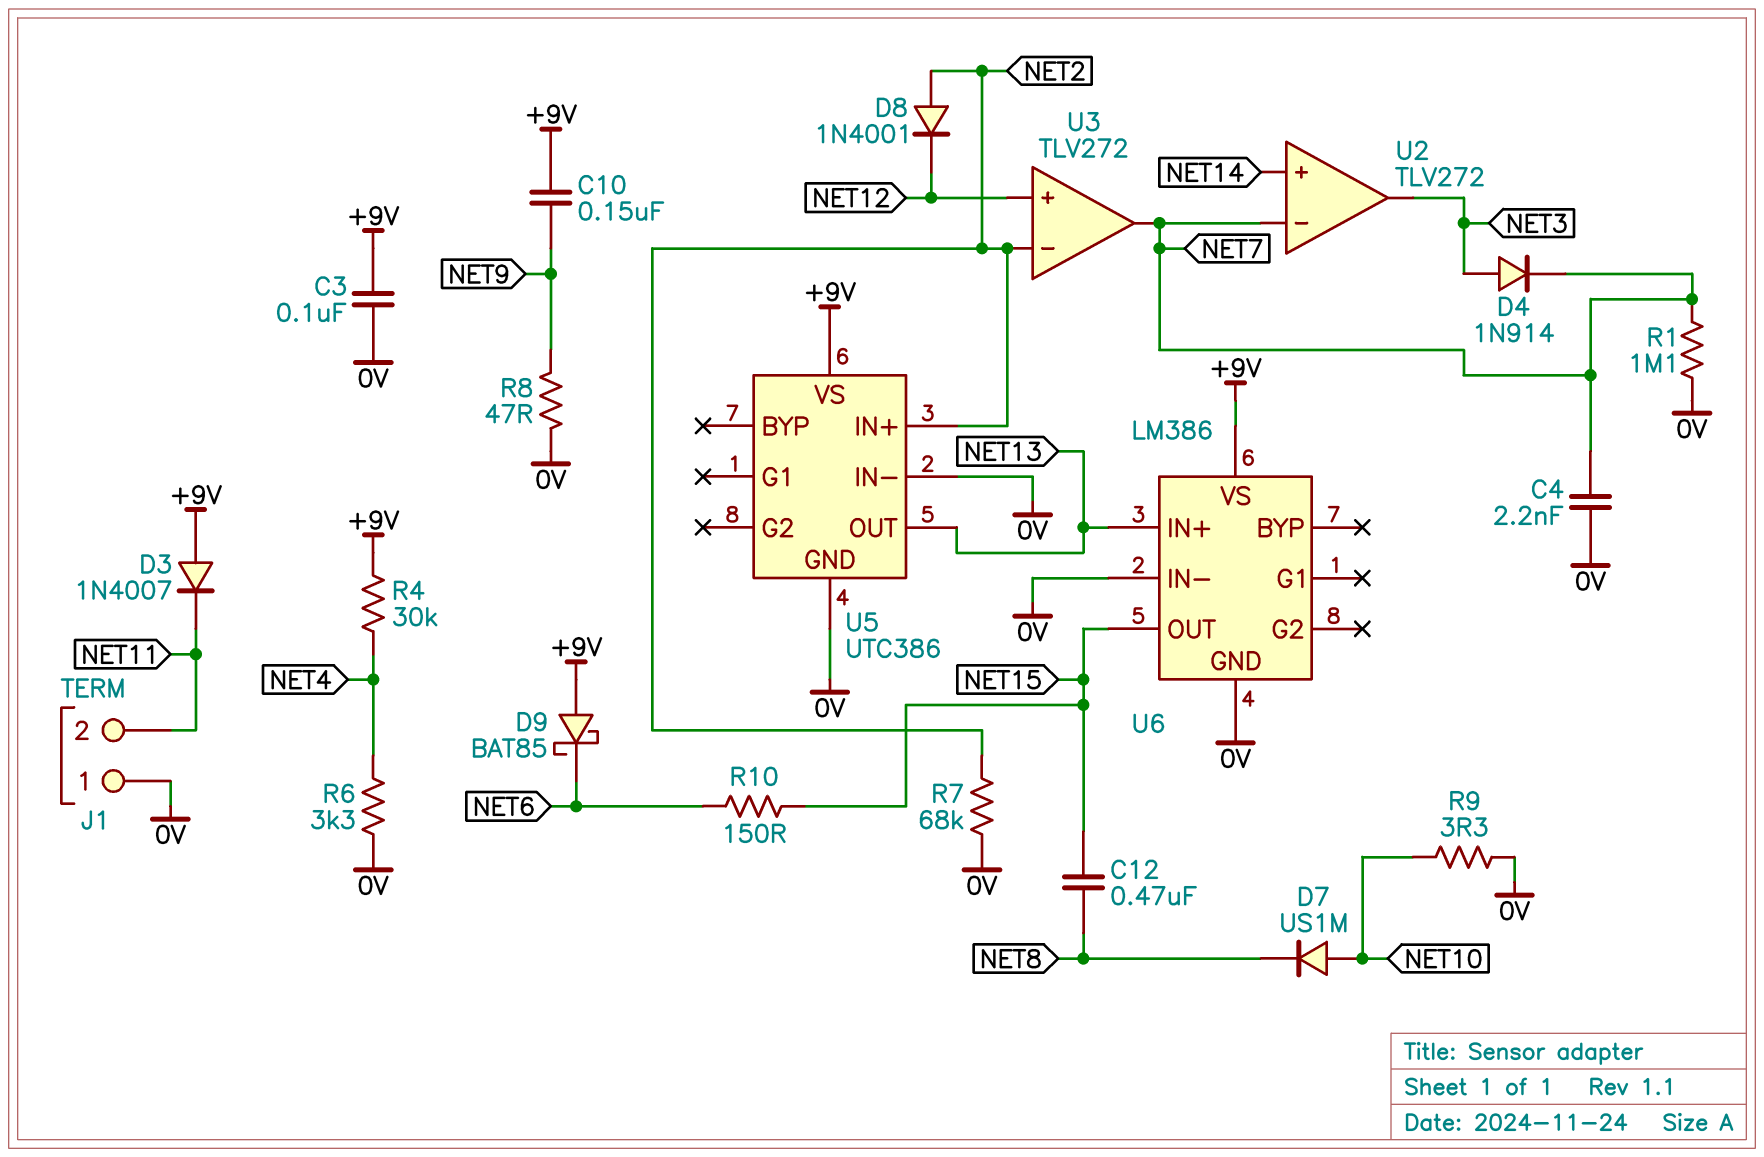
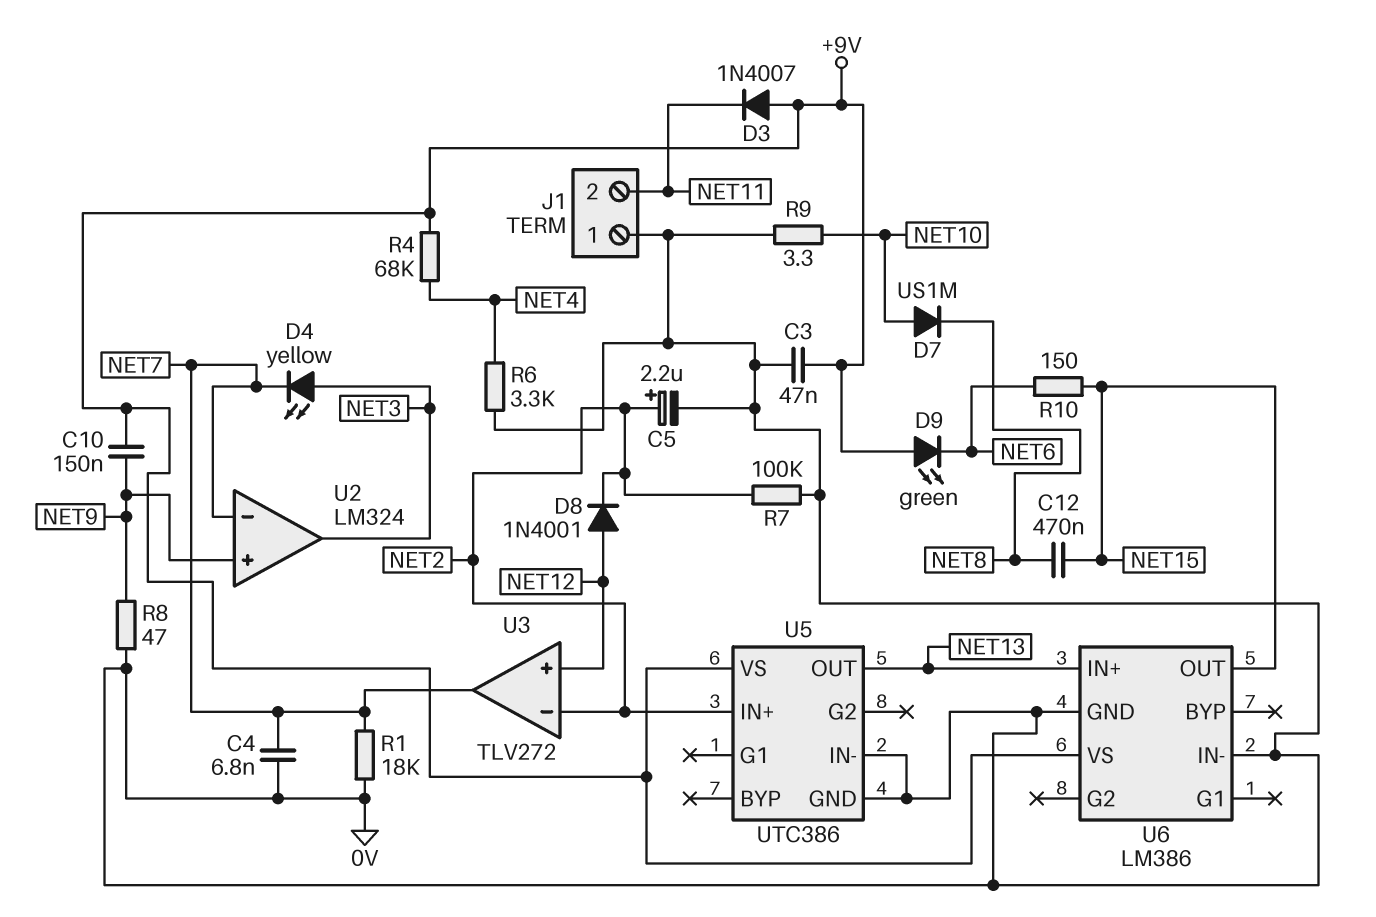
C3: 100nF (+9V, 0V) -> 47nF (+9V, 0V)
C4: 2.2nF (0V, NET7) -> 6.8nF (0V, NET7)
C5: none -> 2.2uF (plus NET2, minus 0V)
D4: diode 1N914 (A NET3, K NET7) -> LED yellow (A NET3, K NET7)
D8: diode 1N4001 (A NET2, K NET12) -> diode 1N4001 (A NET12, K NET2)
D9: schottky BAT85 (A +9V, K NET6) -> LED green (A +9V, K NET6)
R1: 1.1M (0V, NET7) -> 18k (0V, NET7)
R4: 30k (+9V, NET4) -> 68k (+9V, NET4)
R7: 68k (0V, NET2) -> 100k (0V, NET2)
U2: TLV272 -> LM324
U2 pin in+: NET14 -> NET9

